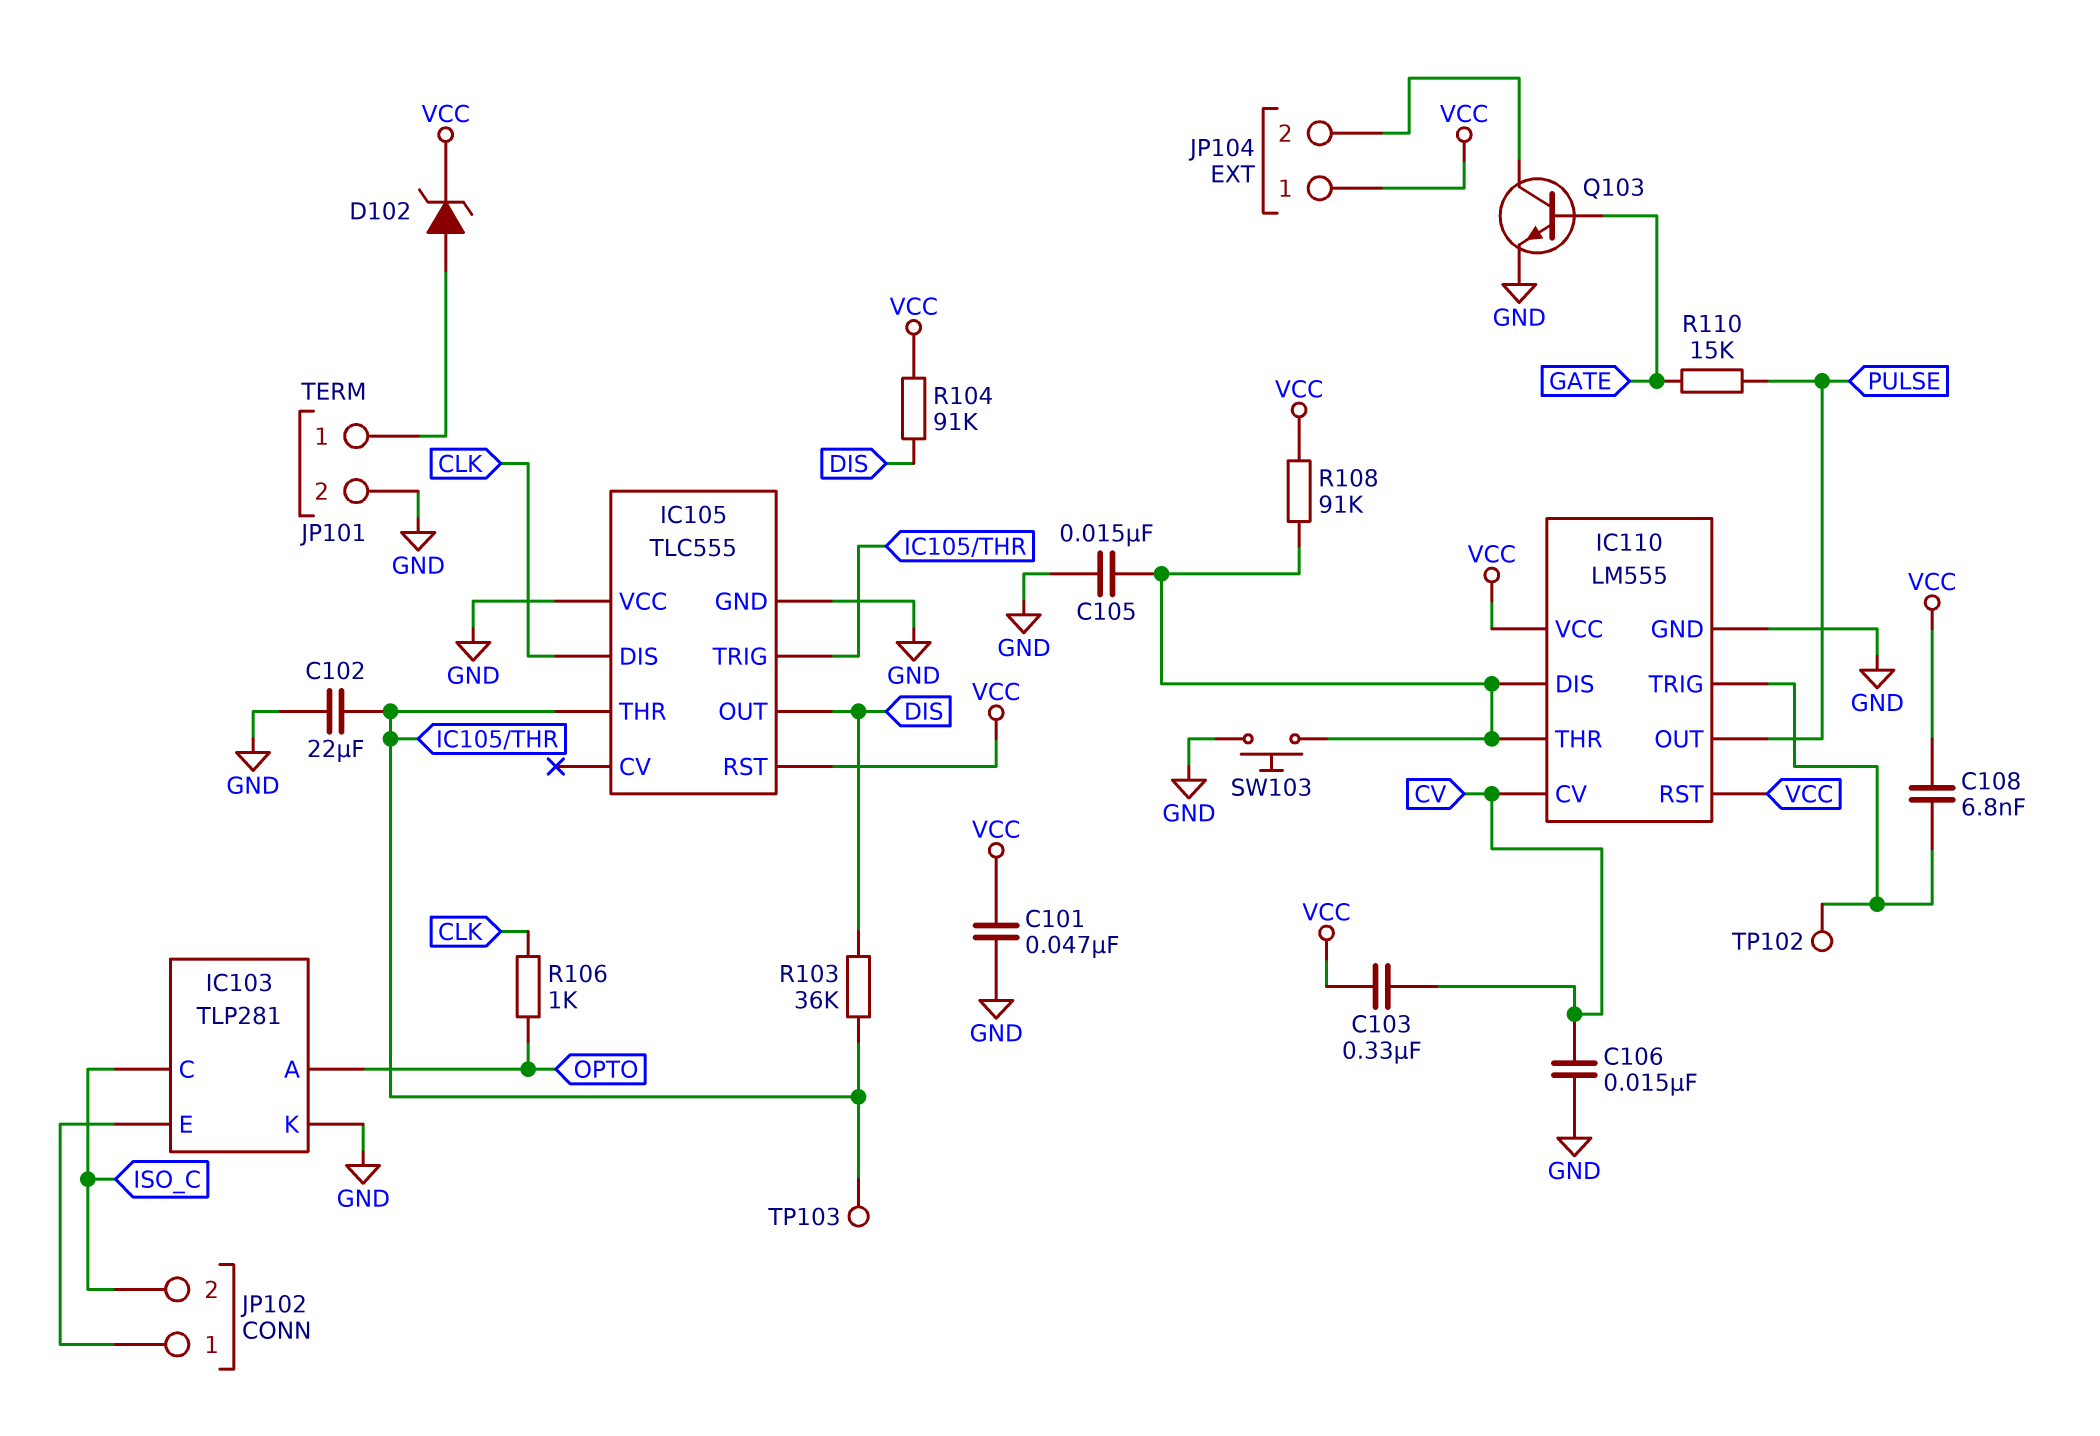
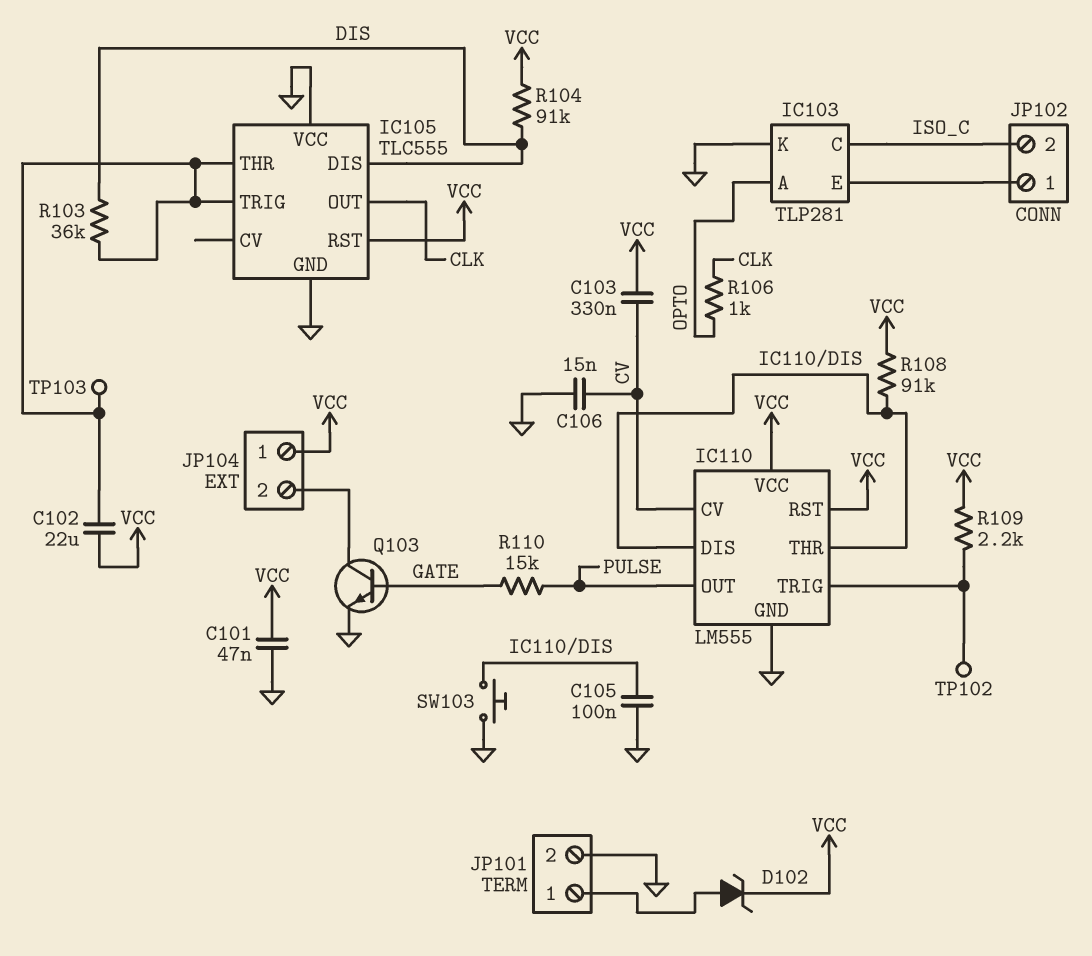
C102: 22uF (GND, IC105/THR) -> 22uF (IC105/THR, VCC)
C105: 15nF (GND, IC110/DIS) -> 100nF (GND, IC110/DIS)
C108: 6.8nF (IC110/TRIG, VCC) -> none
IC105 pin DIS: CLK -> DIS
IC105 pin OUT: DIS -> CLK
R109: none -> 2.2k (IC110/TRIG, VCC)

